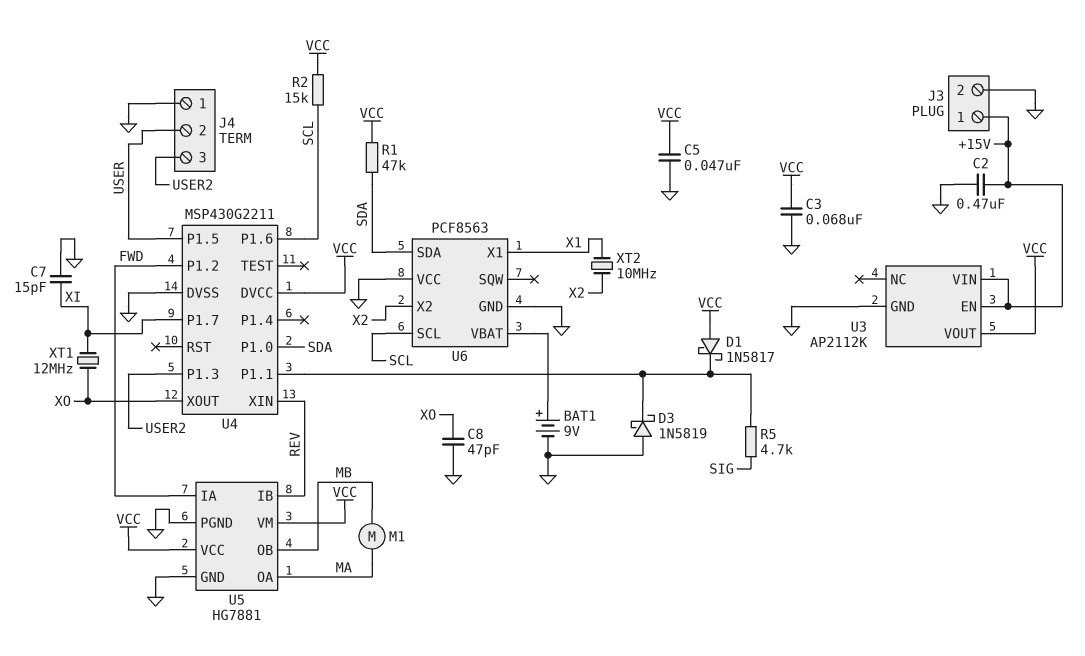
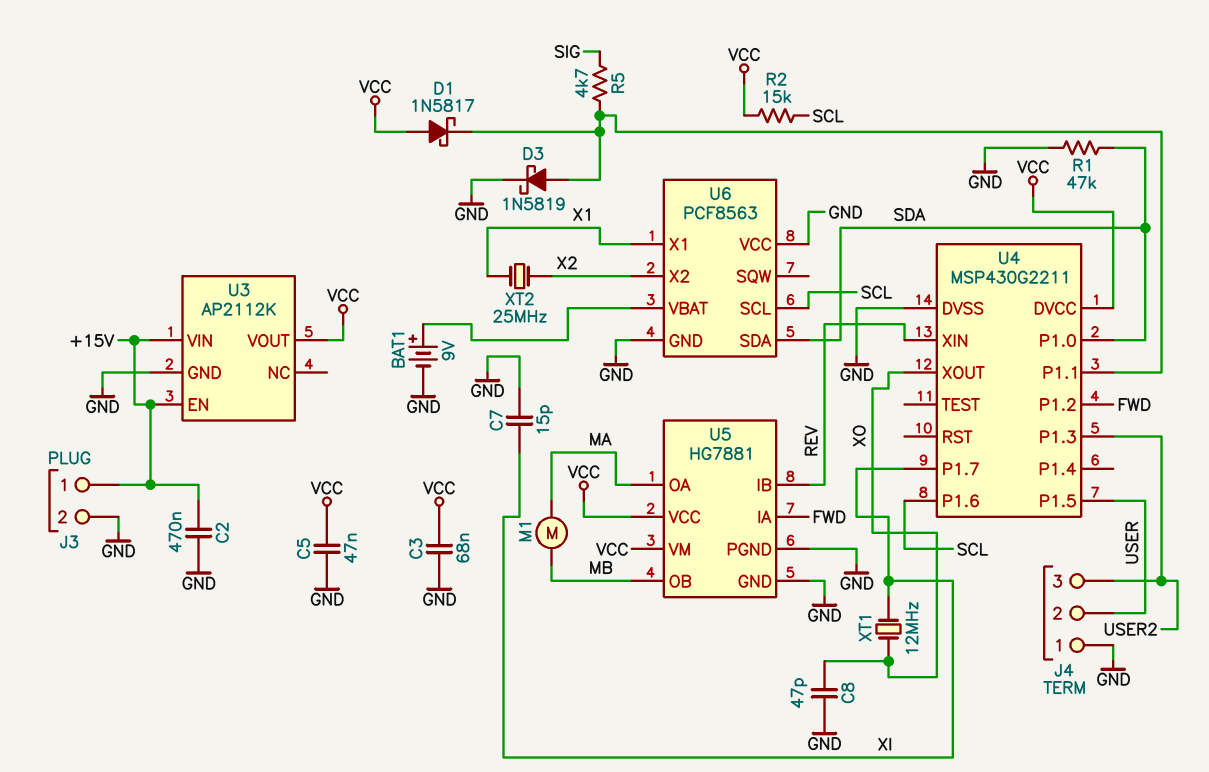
D3: schottky 1N5819 (A GND, K U4/P1.1) -> schottky 1N5819 (A U4/P1.1, K GND)
R1: 47k (SDA, VCC) -> 47k (GND, SDA)
XT2: 10MHz (X1, X2) -> 25MHz (X1, X2)

